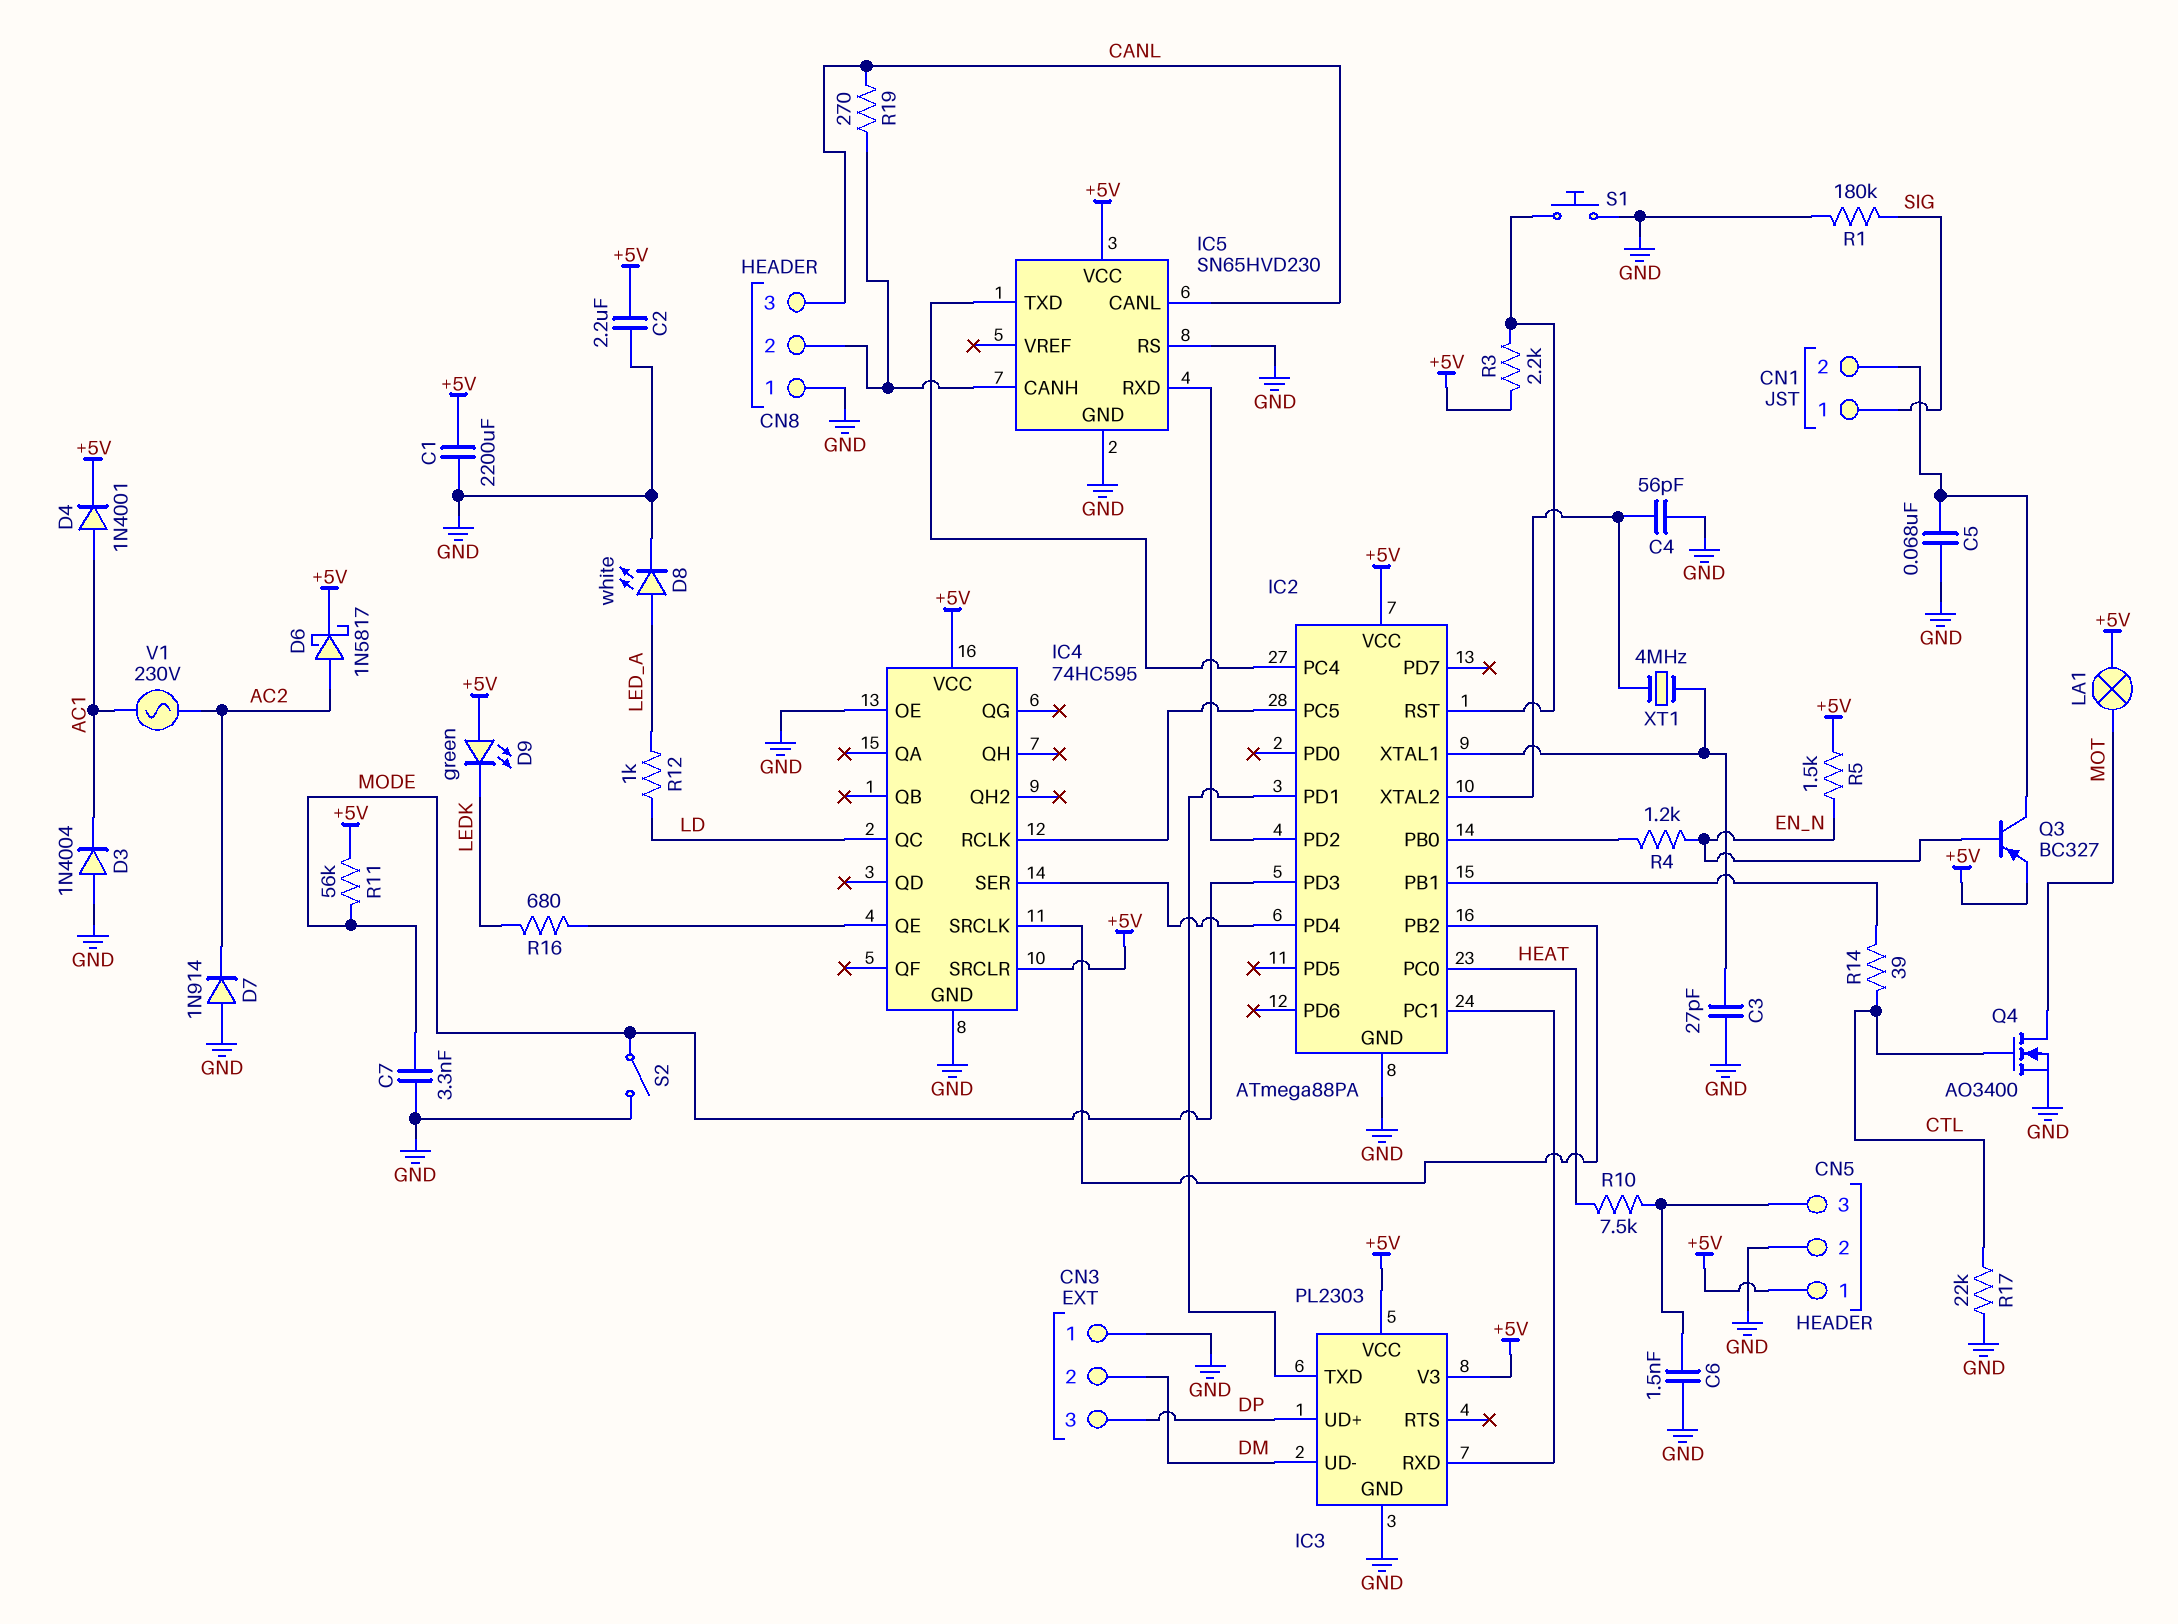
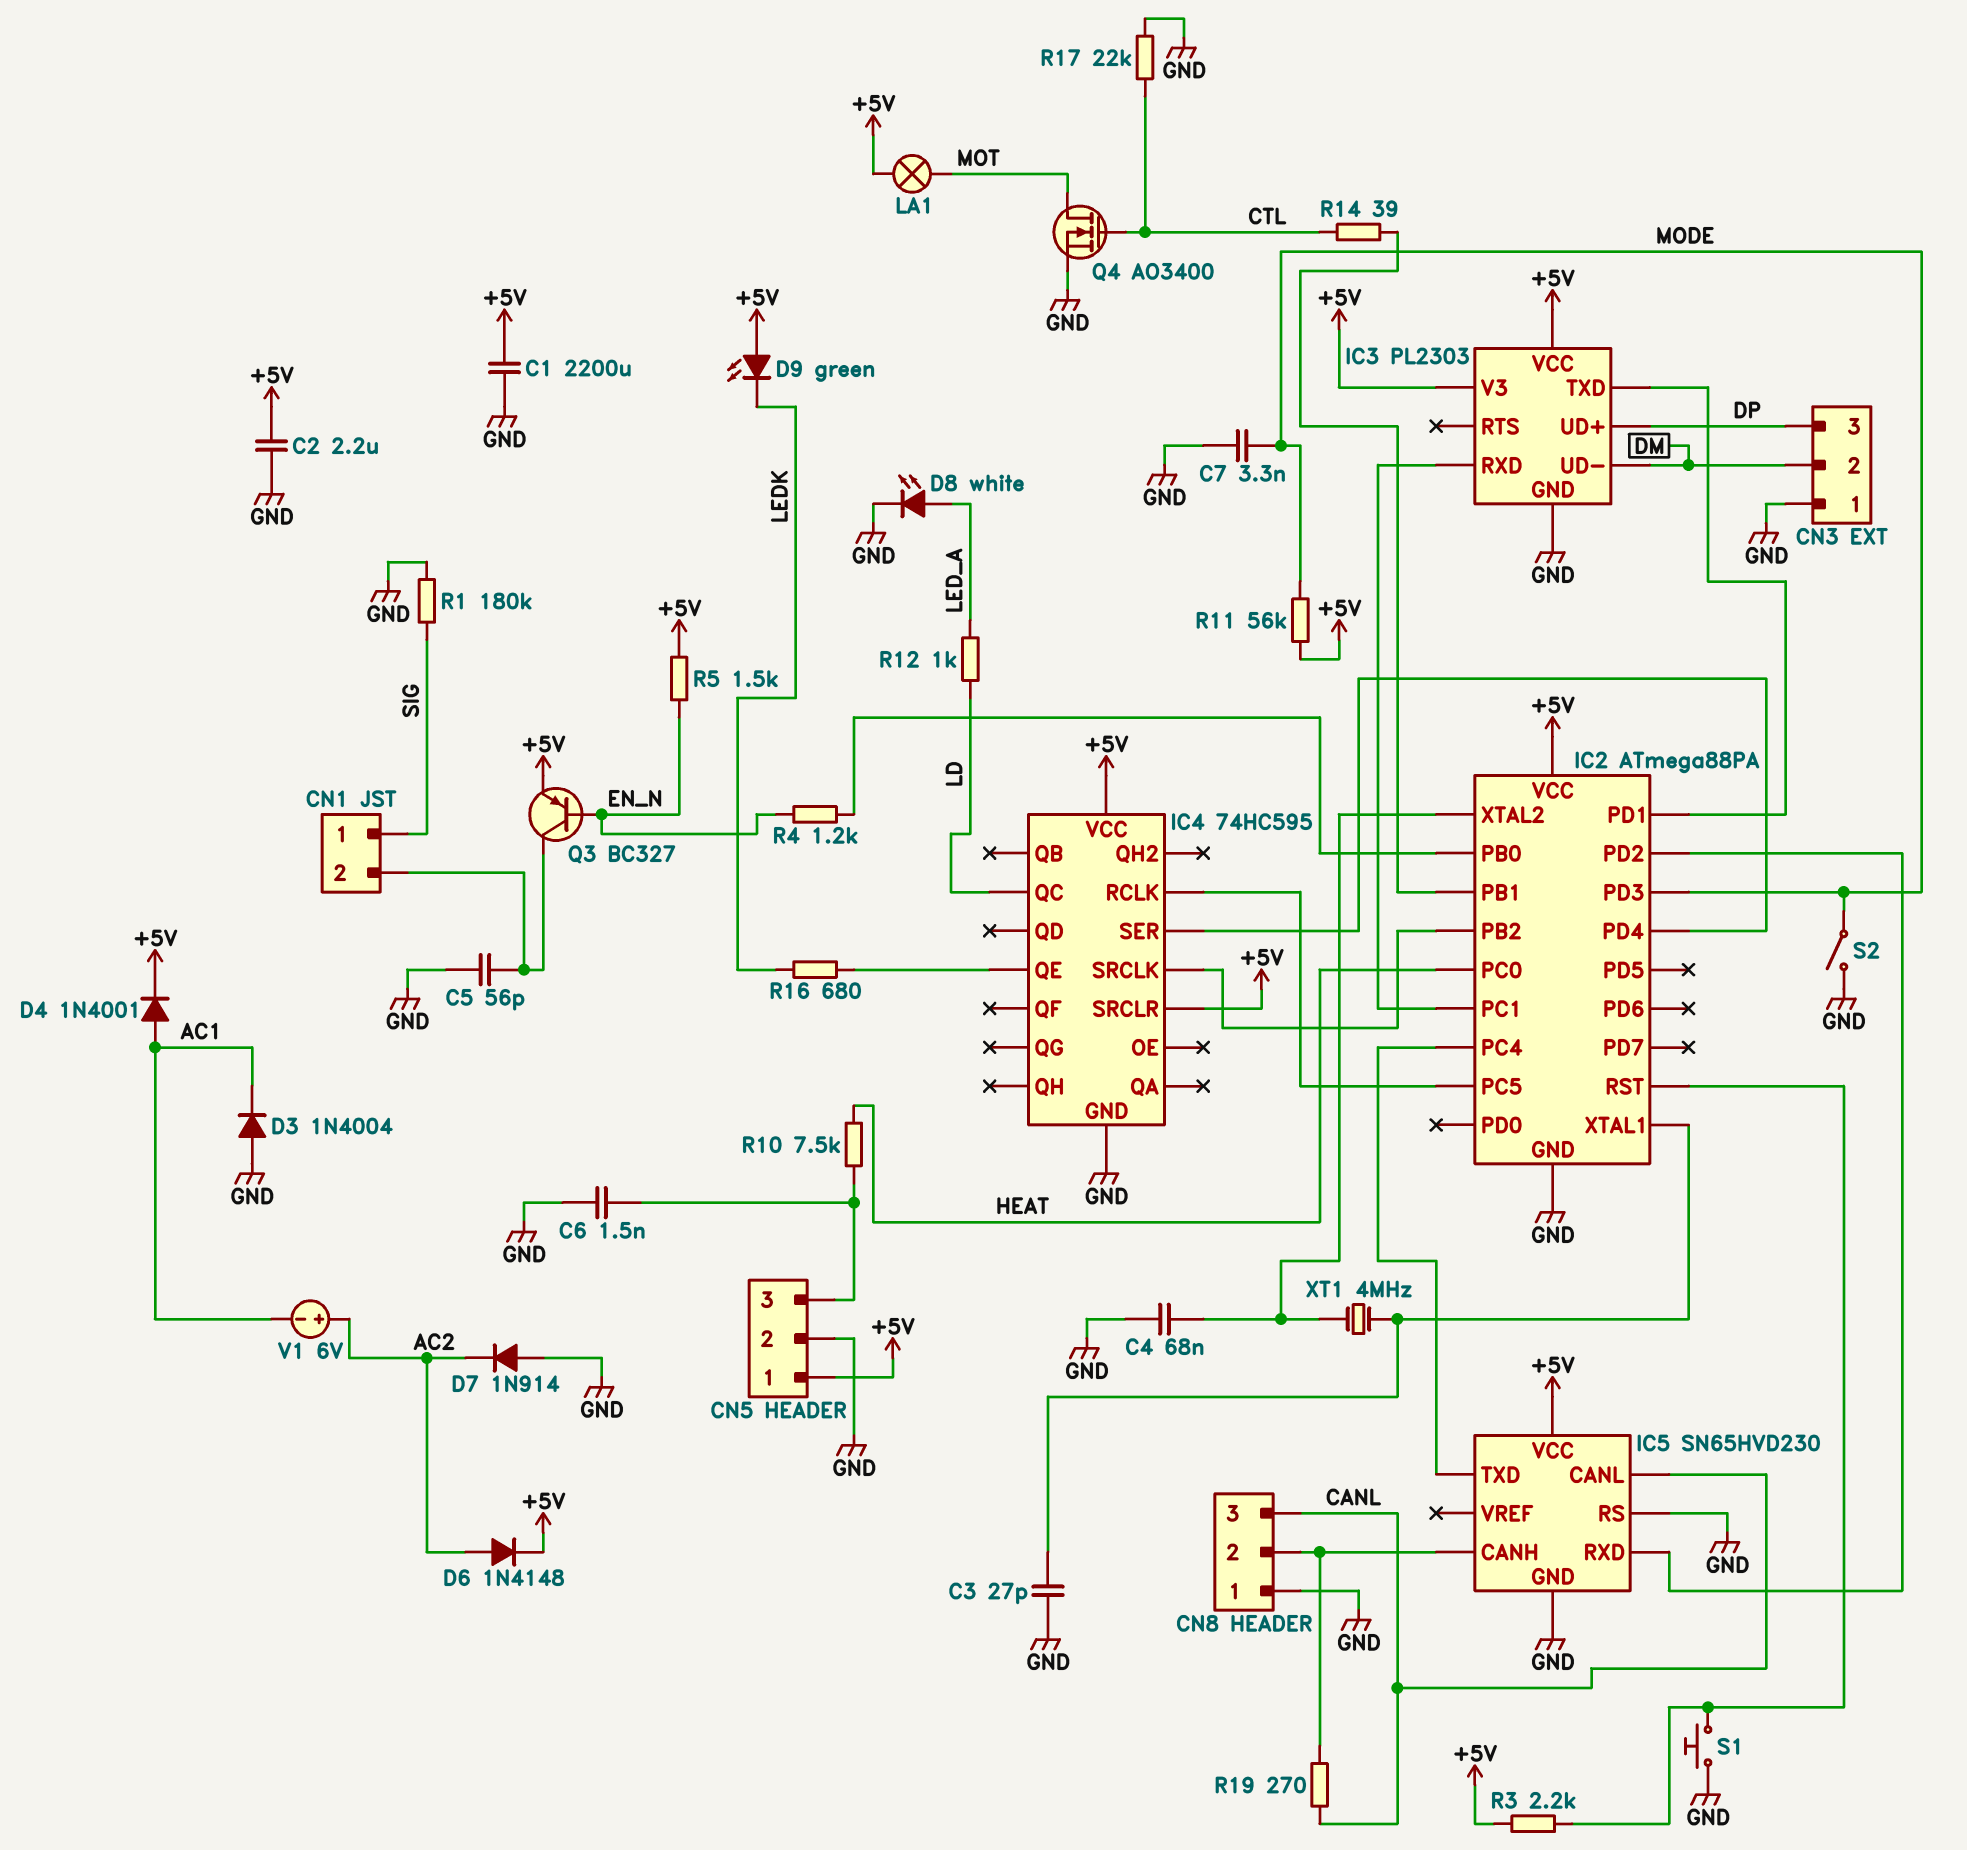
C4: 56pF (GND, IC2/XTAL2) -> 68nF (GND, IC2/XTAL2)
C5: 68nF (CN1/2, GND) -> 56pF (CN1/2, GND)
D6: schottky 1N5817 (A AC2, K +5V) -> diode 1N4148 (A AC2, K +5V)
IC4 pin OE: GND -> none
V1: AC 230V (AC1, AC2) -> 6V (plus AC2, minus AC1)

